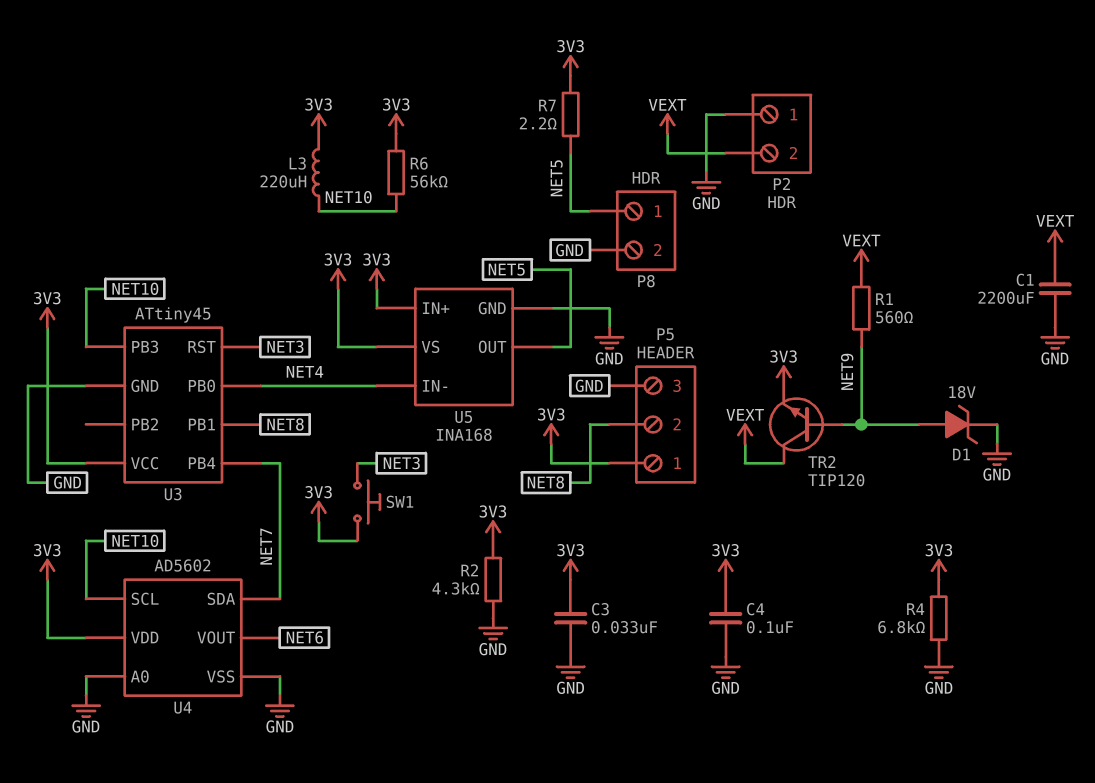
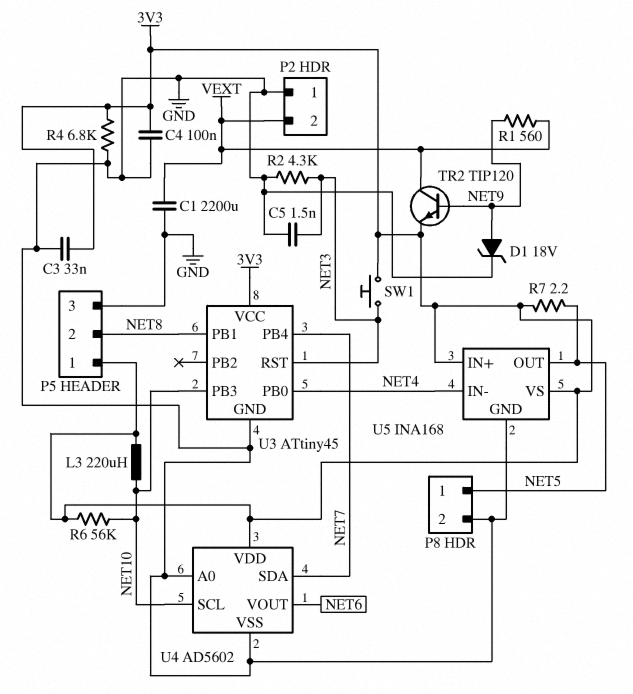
C5: none -> 1.5nF (GND, NET3)
R2: 4.3k (3V3, GND) -> 4.3k (GND, NET3)

